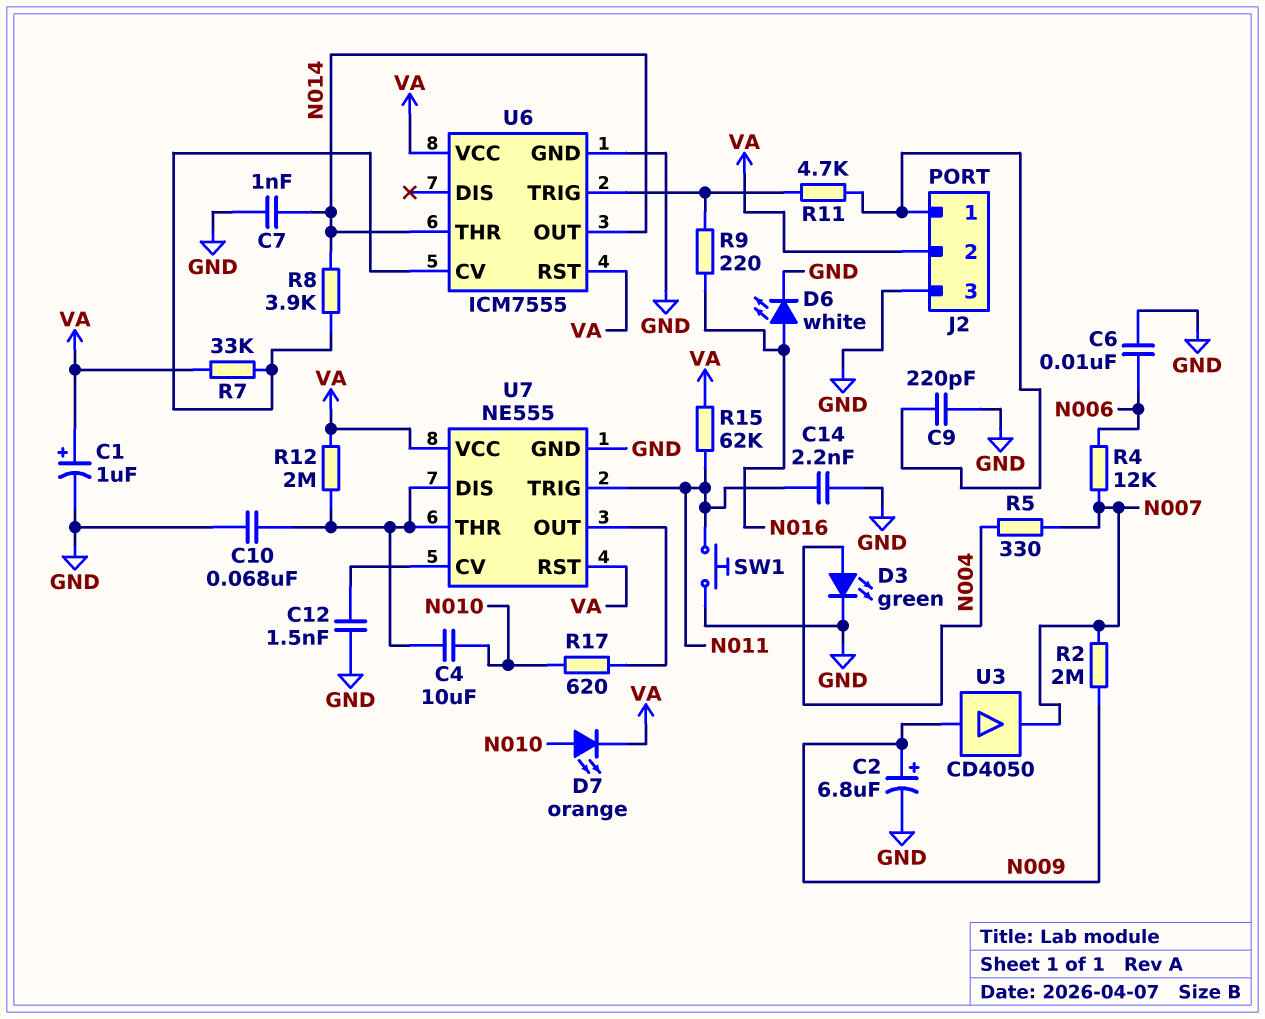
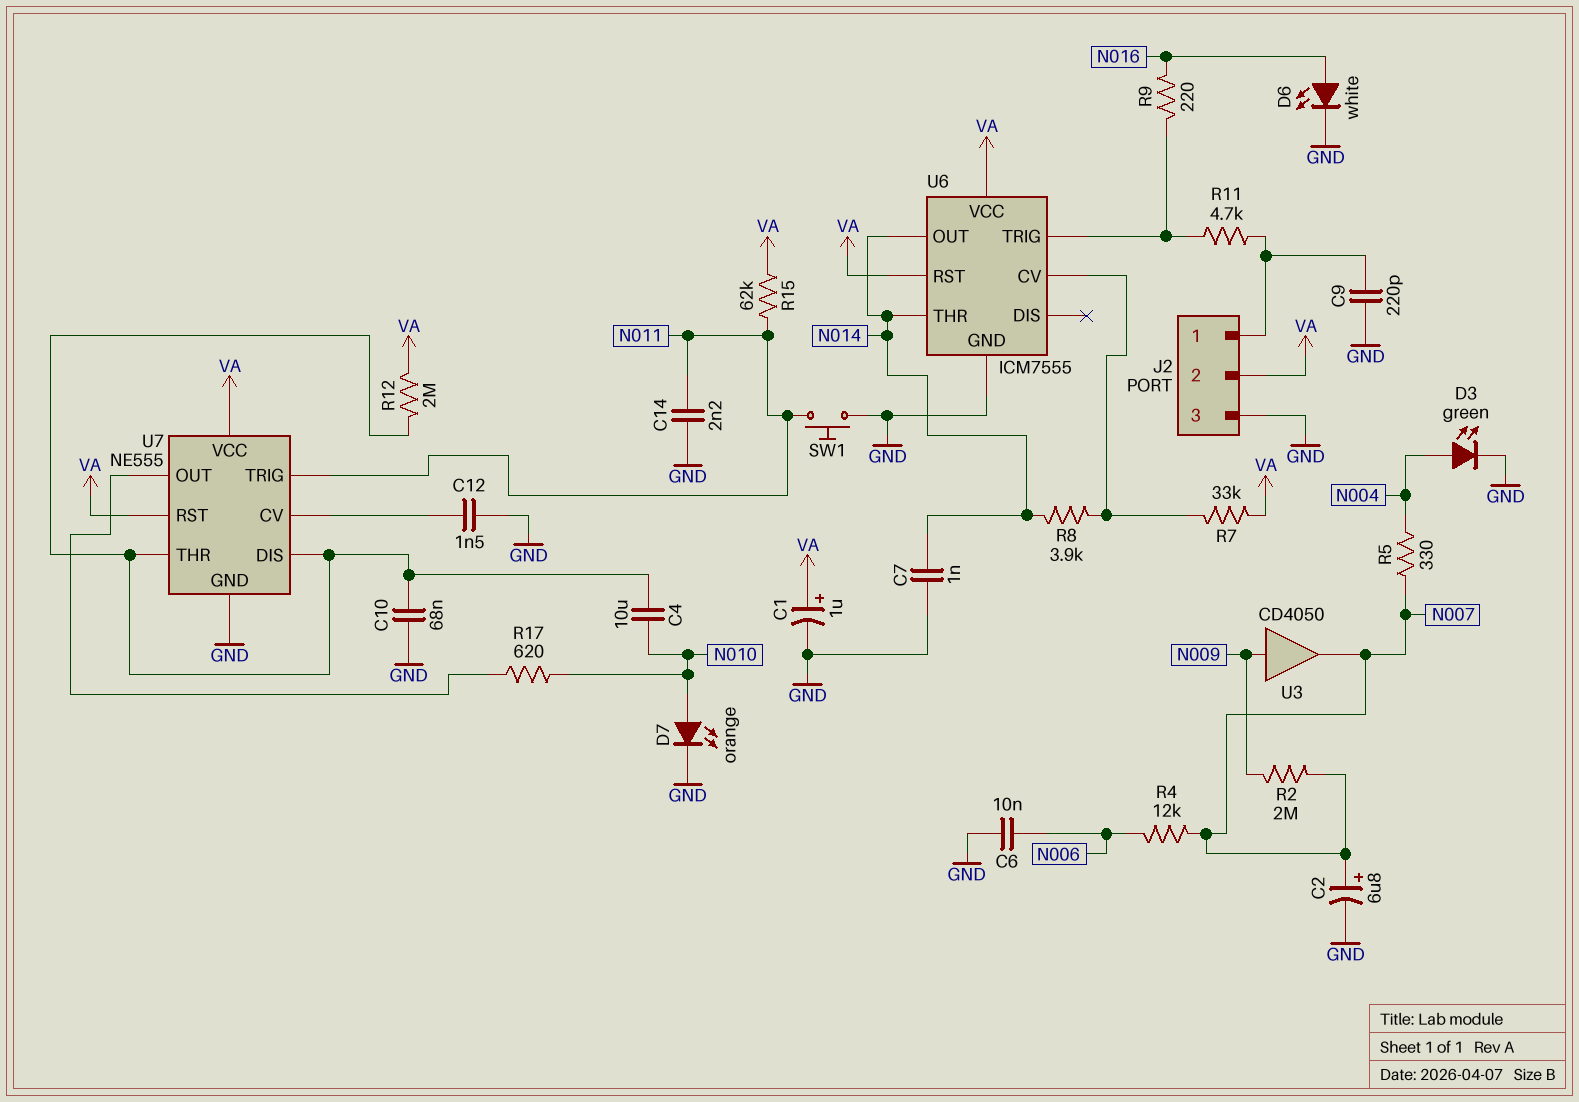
C2: 6.8uF (plus N009, minus GND) -> 6.8uF (plus N007, minus GND)
D7: LED orange (A N010, K VA) -> LED orange (A N010, K GND)

